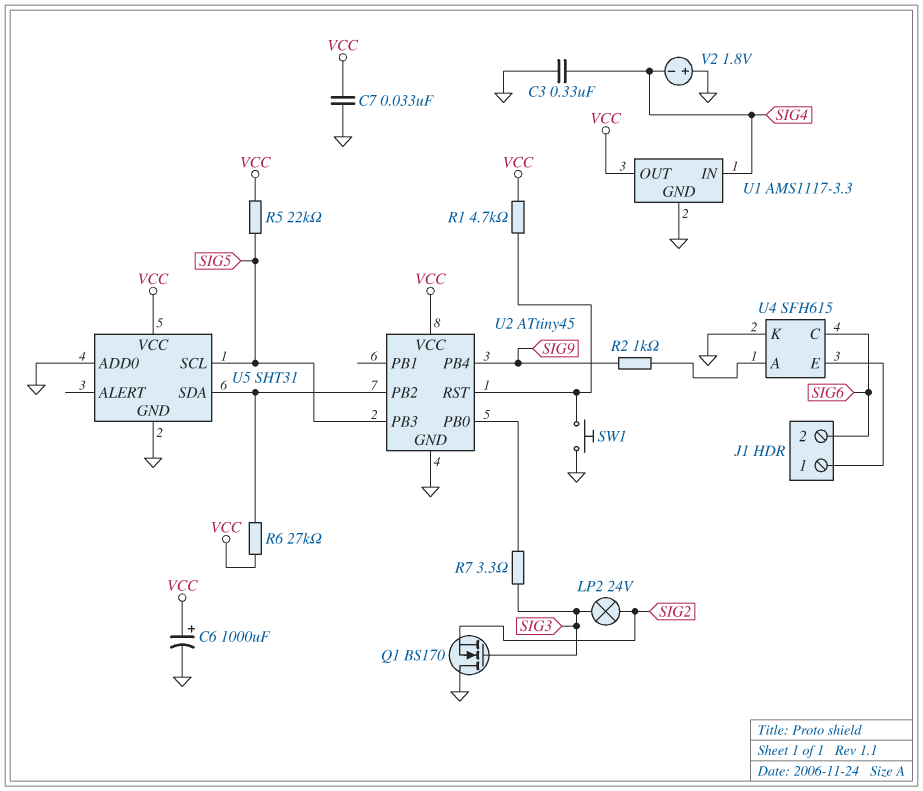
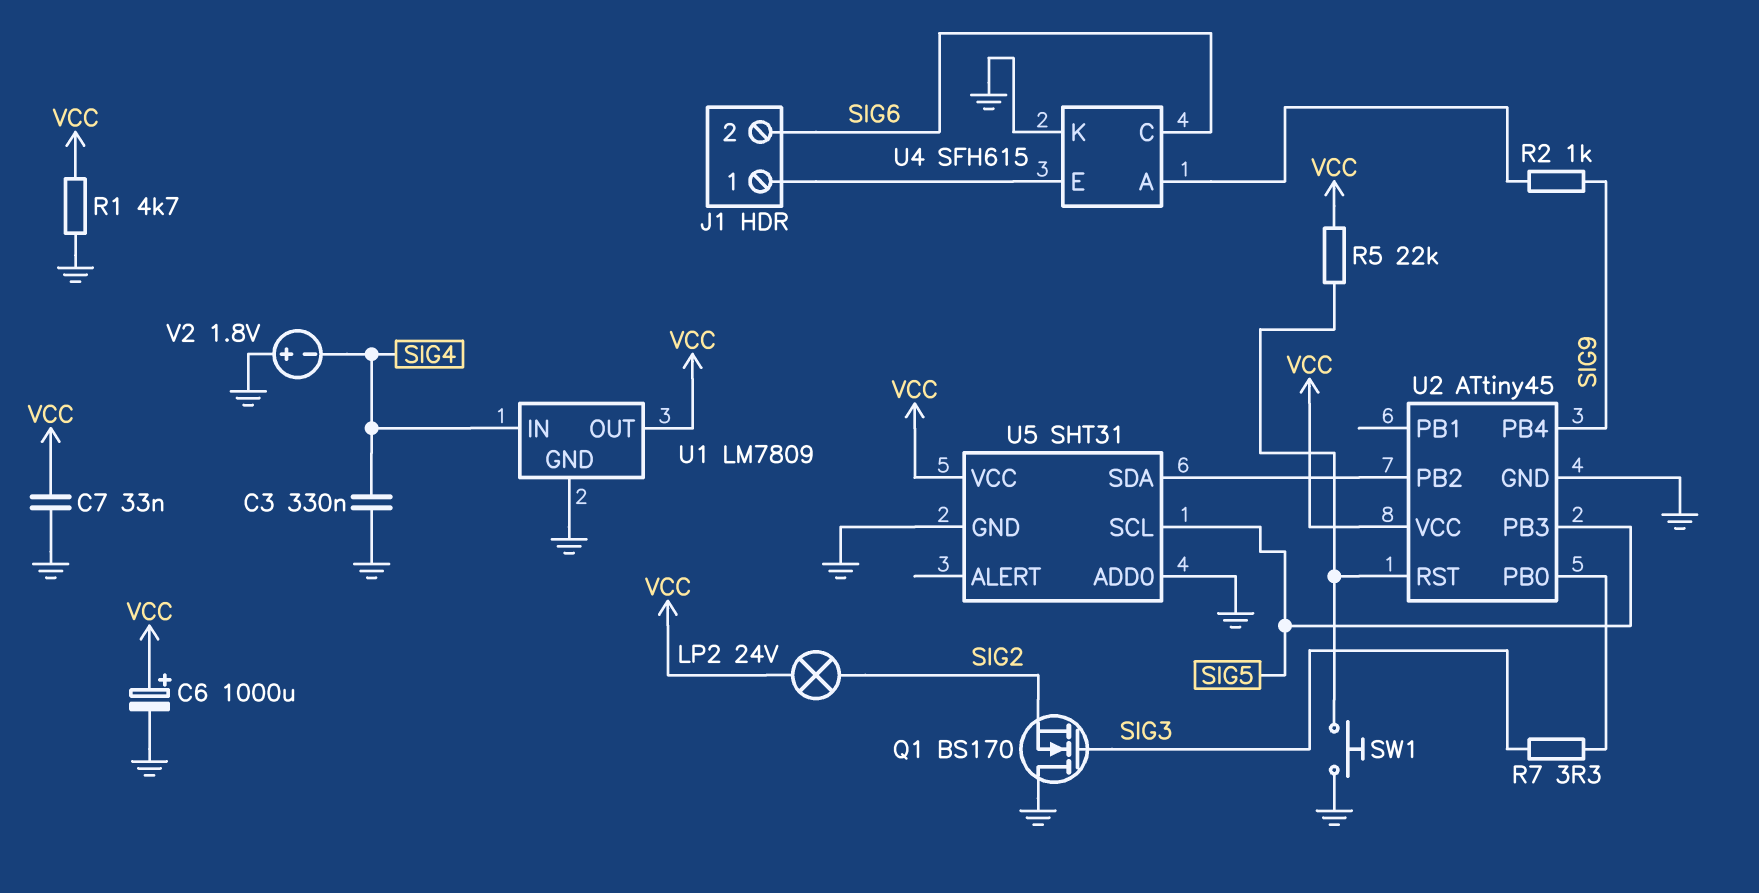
LP2: lamp 24V (SIG2, SIG3) -> lamp 24V (SIG2, VCC)
R1: 4.7k (U2/RST, VCC) -> 4.7k (GND, VCC)
R5: 22k (SIG5, VCC) -> 22k (U2/RST, VCC)
R6: 27k (U2/PB2, VCC) -> none
U1: AMS1117-3.3 -> LM7809

